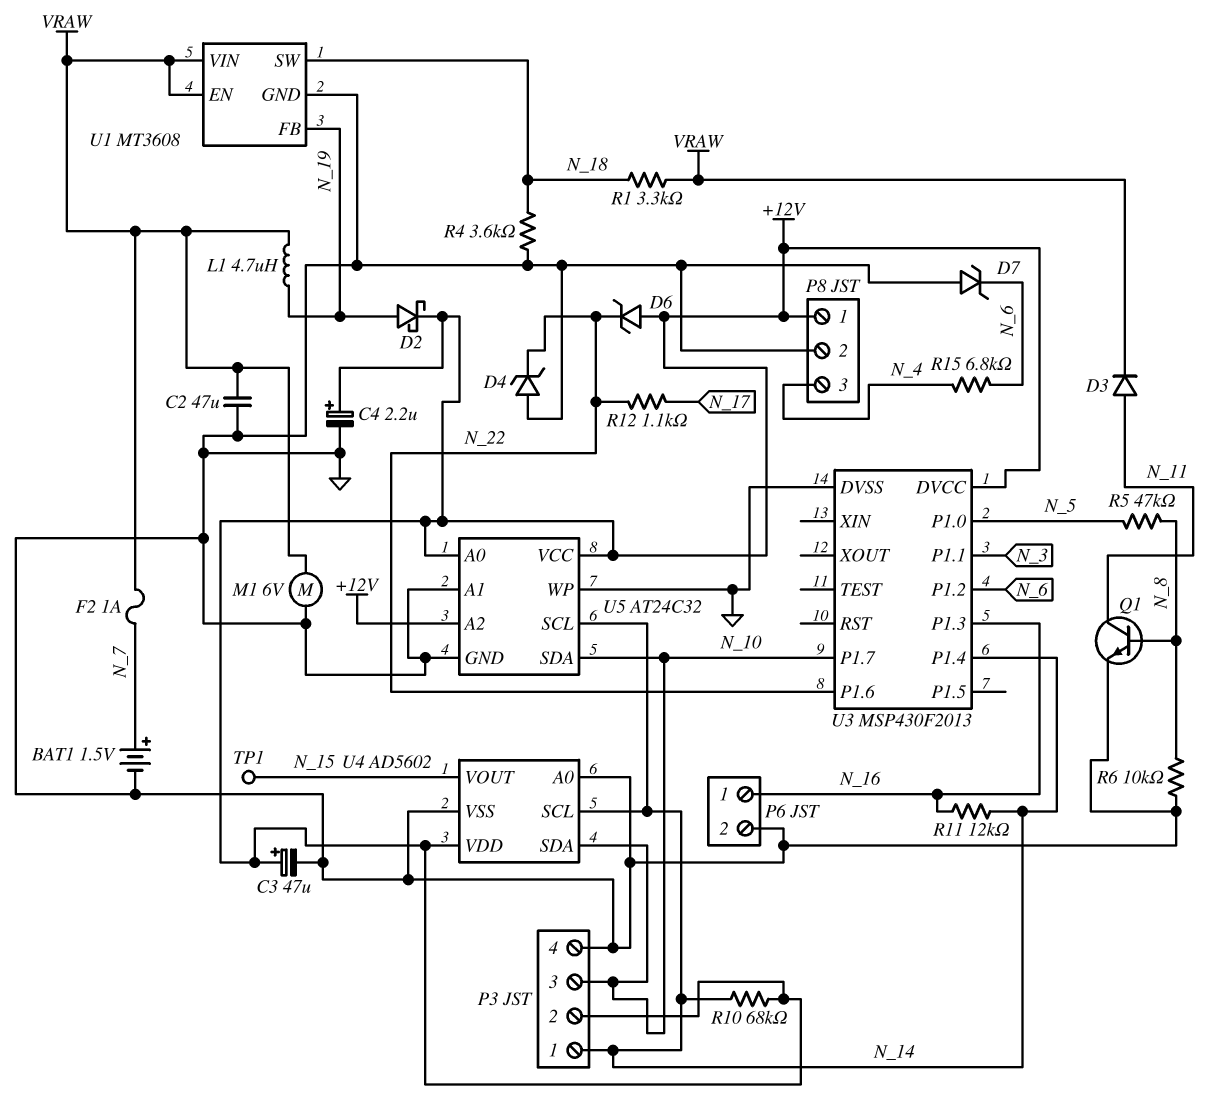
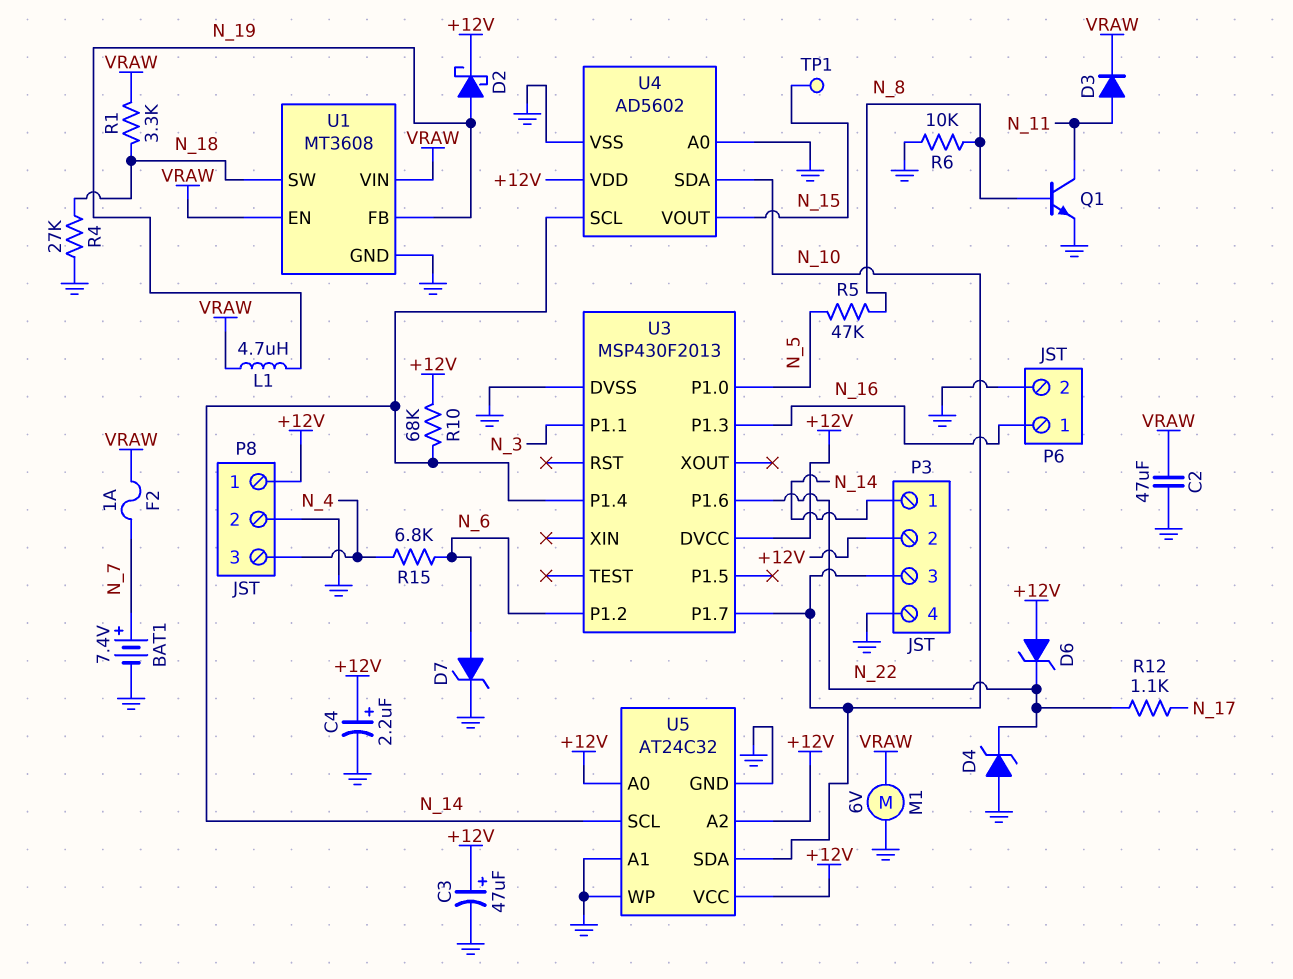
BAT1: 1.5V (plus N_7, minus GND) -> 7.4V (plus N_7, minus GND)
D7: zener (A GND, K N_6) -> zener (A N_6, K GND)
R4: 3.6k (GND, N_18) -> 27k (GND, N_18)
R11: 12k (N_14, N_16) -> none

